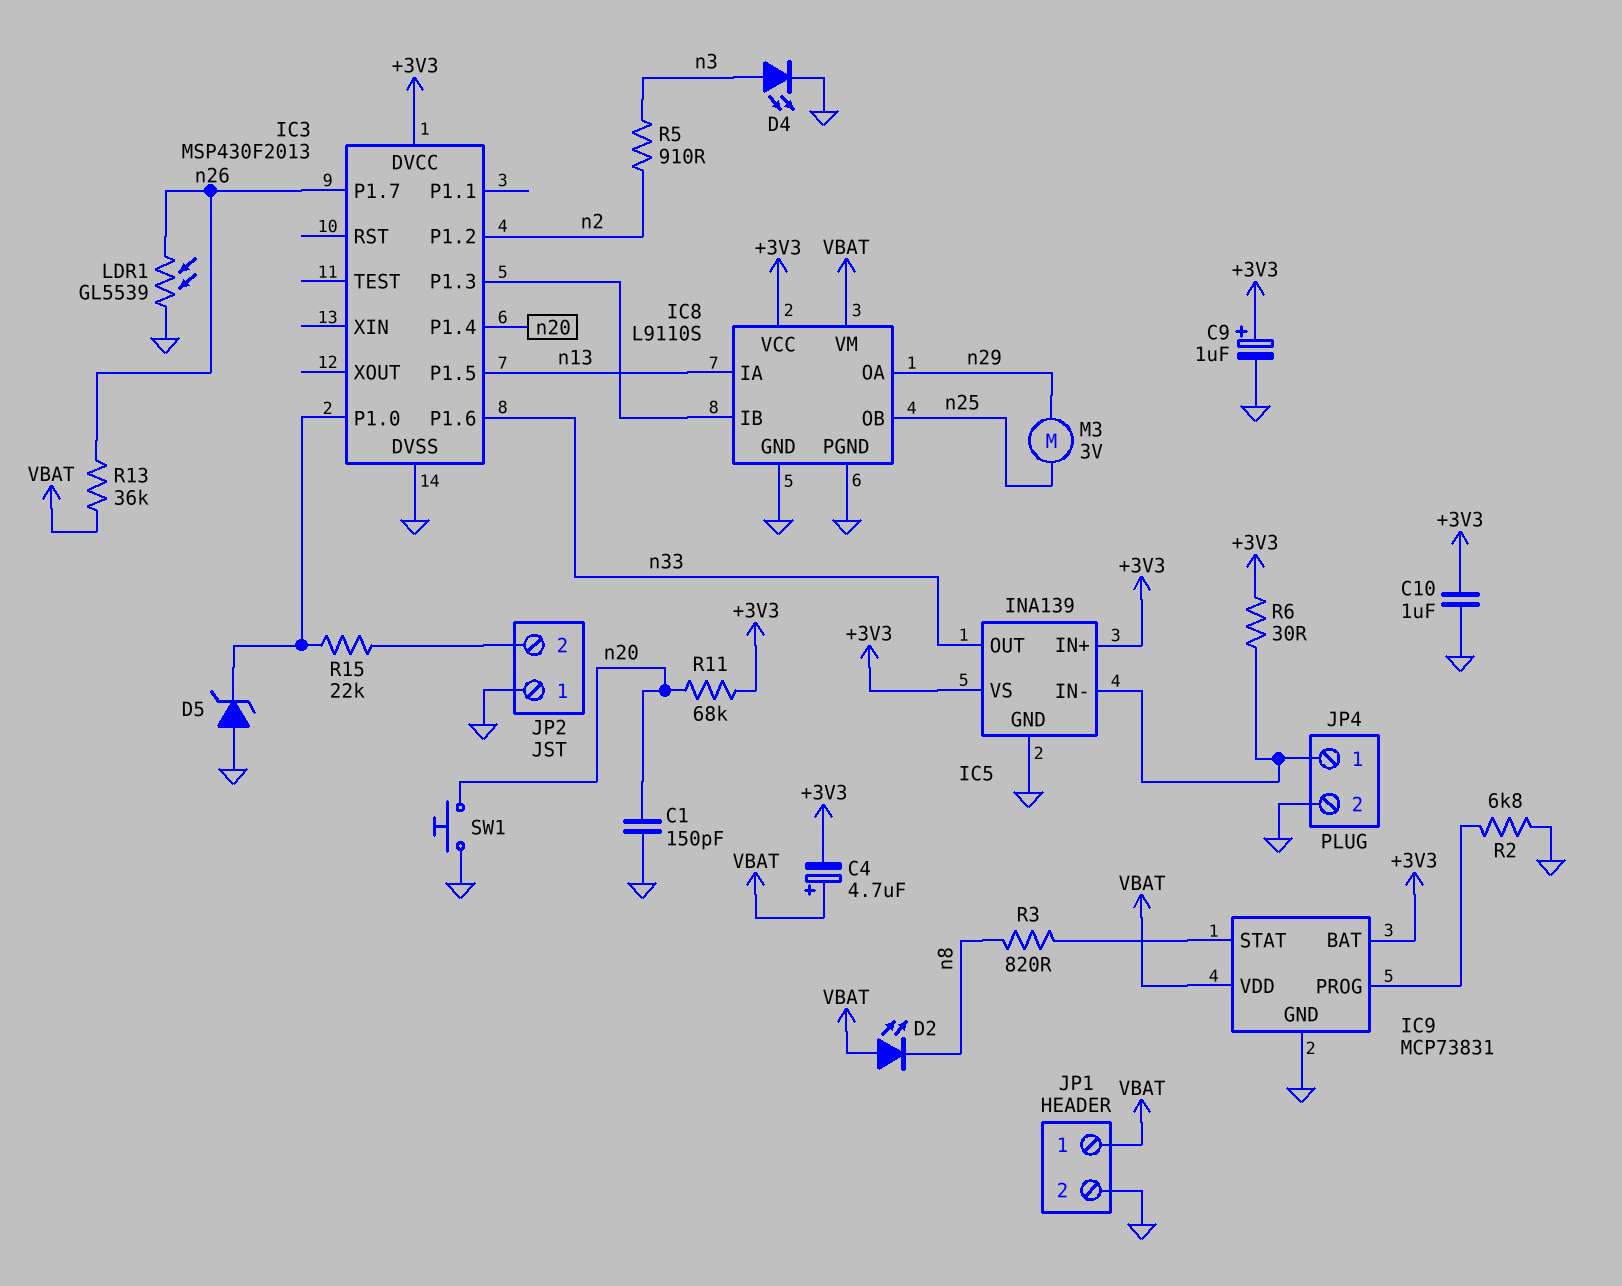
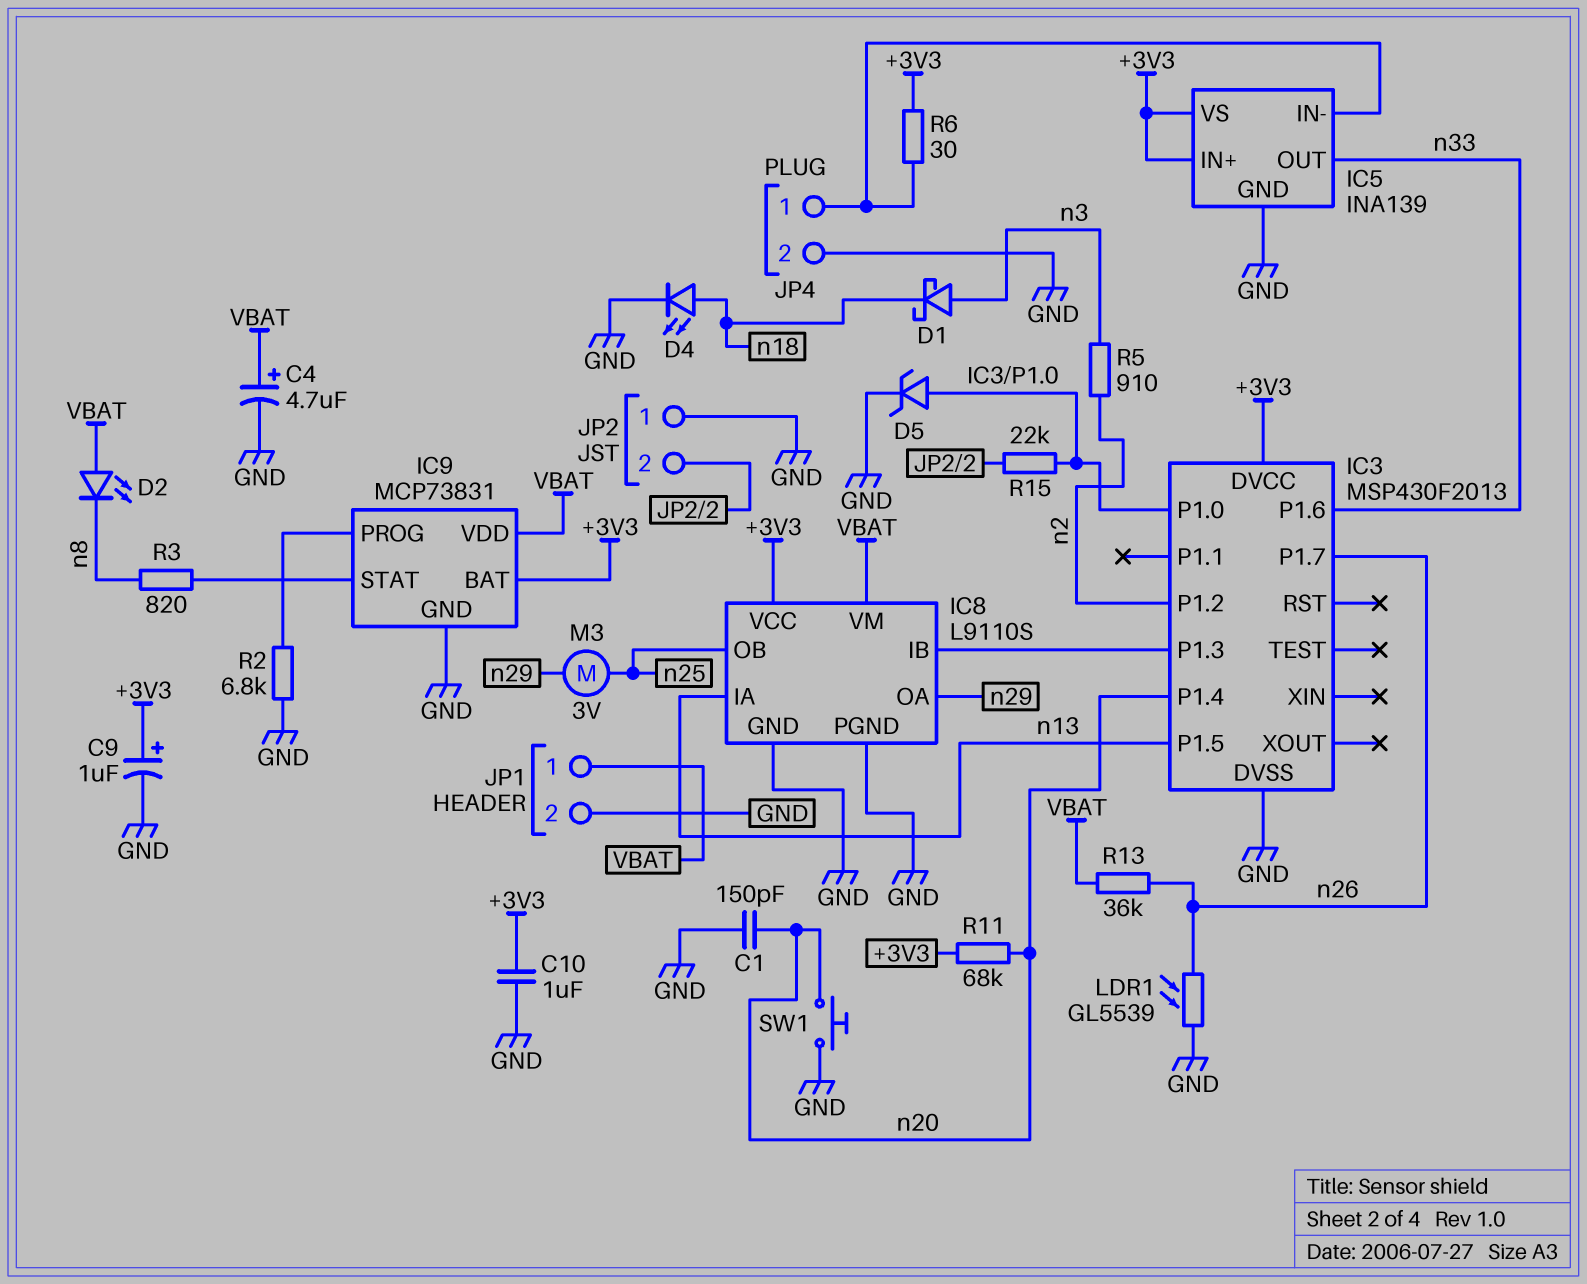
C4: 4.7uF (plus VBAT, minus +3V3) -> 4.7uF (plus VBAT, minus GND)
D1: none -> schottky (A n3, K n18)
D4: LED (A n3, K GND) -> LED (A n18, K GND)
D5: zener (A GND, K IC3/P1.0) -> zener (A IC3/P1.0, K GND)

